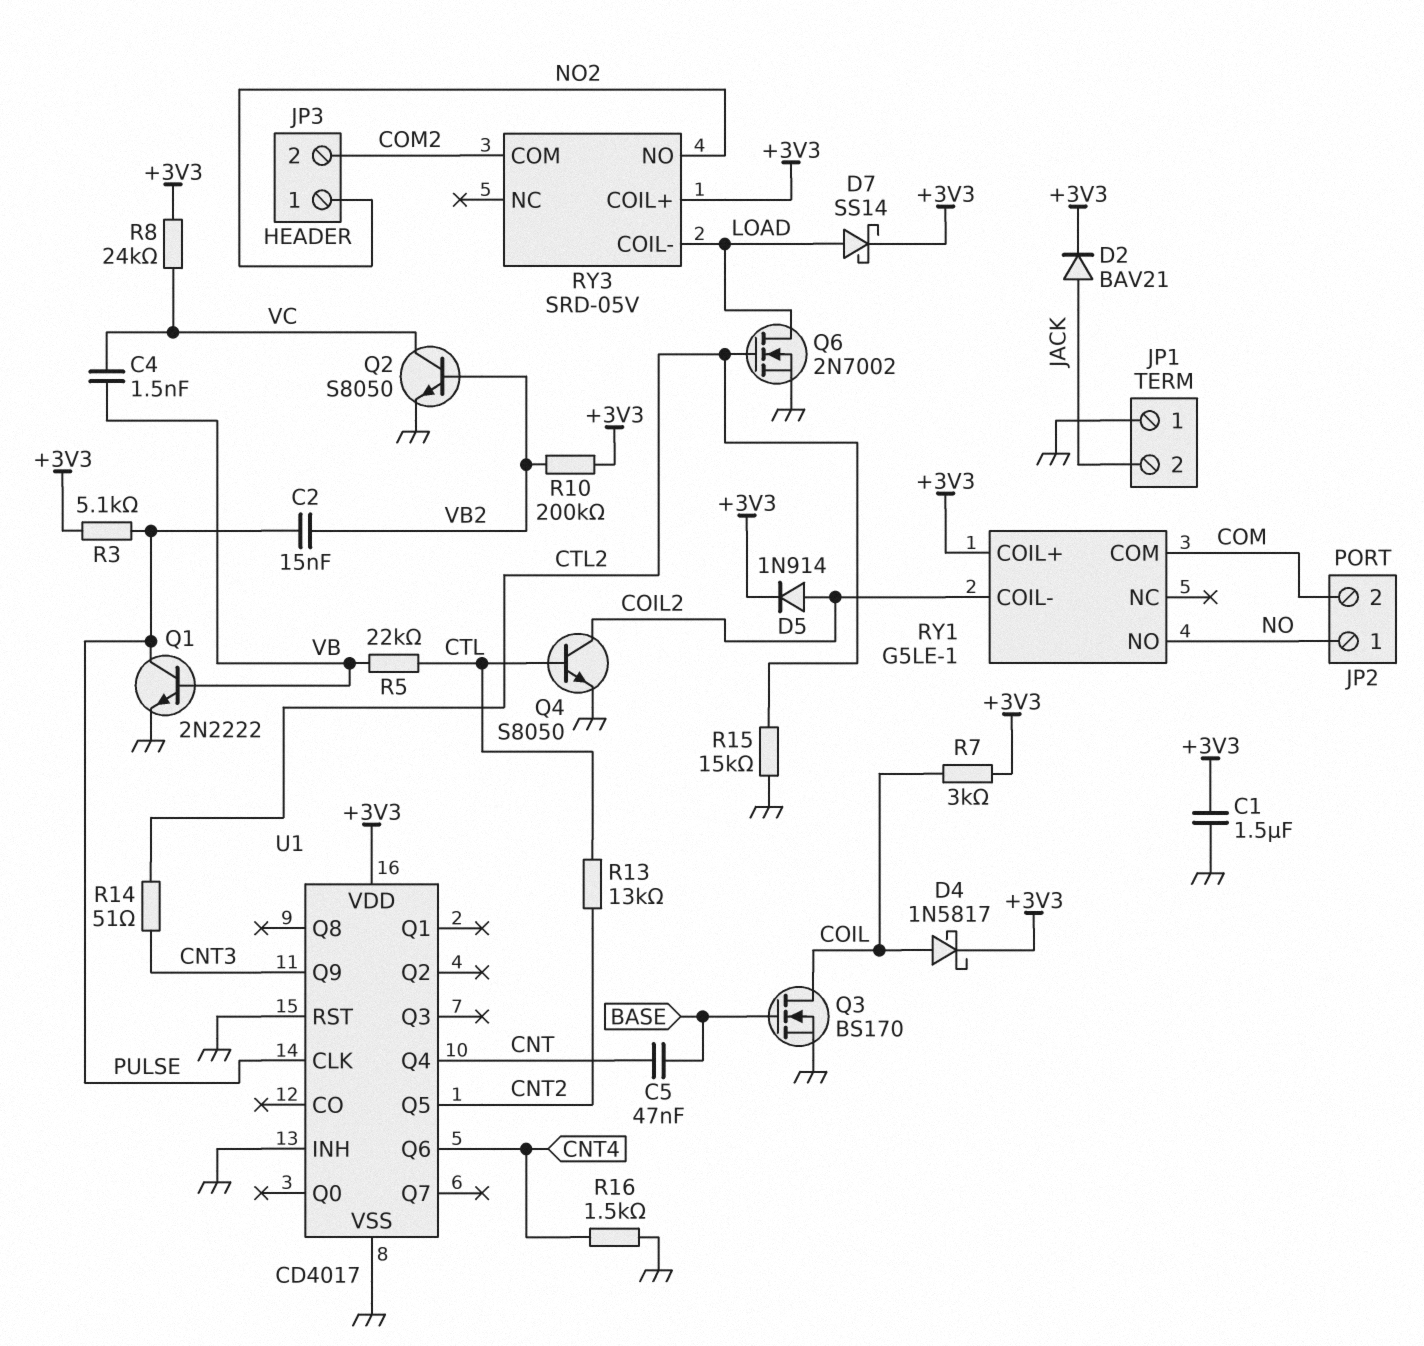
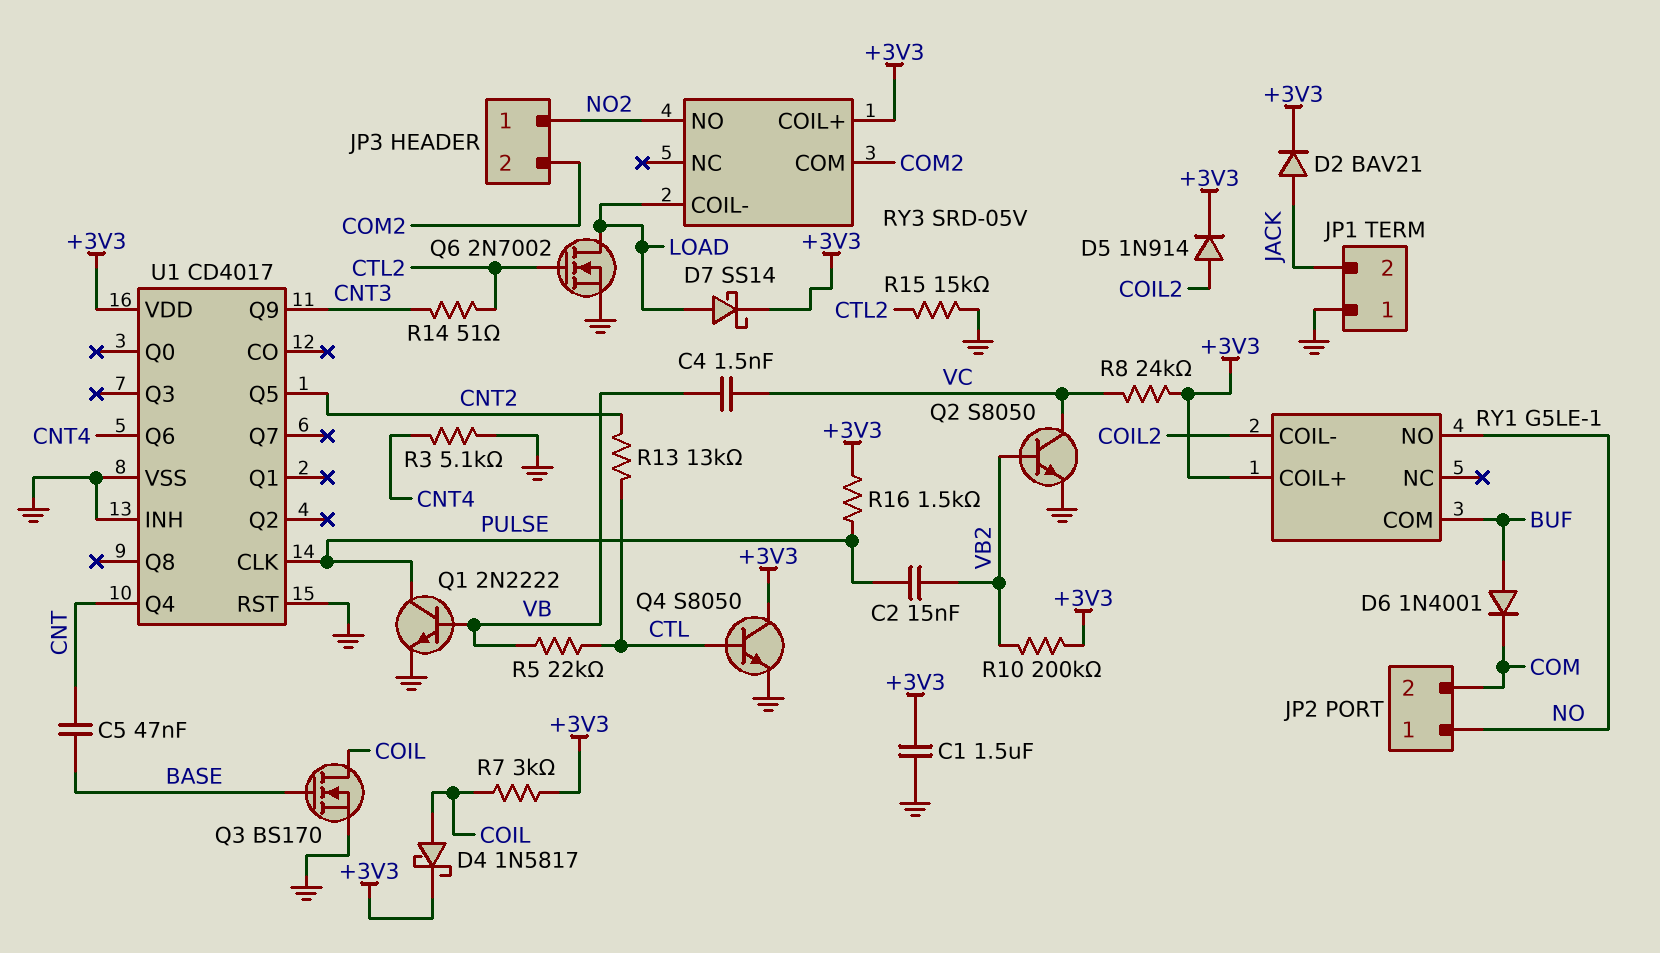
D6: none -> diode 1N4001 (A BUF, K COM)
Q4: NPN S8050 (B CTL, C COIL2, E GND) -> NPN S8050 (B CTL, C +3V3, E GND)
R3: 5.1k (+3V3, PULSE) -> 5.1k (CNT4, GND)
R16: 1.5k (CNT4, GND) -> 1.5k (+3V3, PULSE)
RY1 pin COM: COM -> BUF

